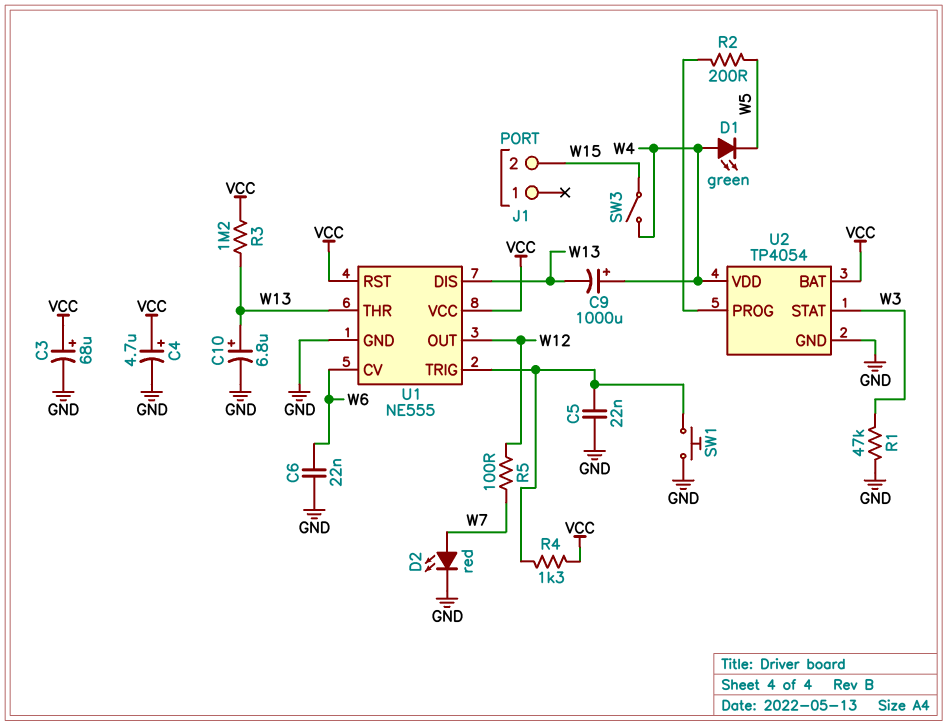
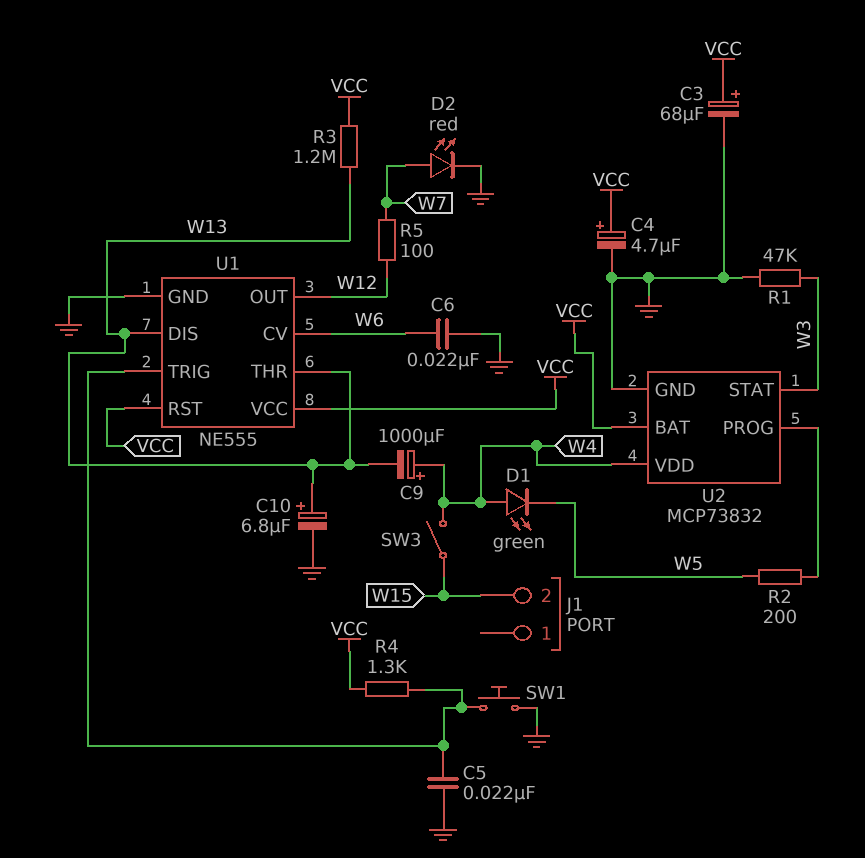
U2: TP4054 -> MCP73832

